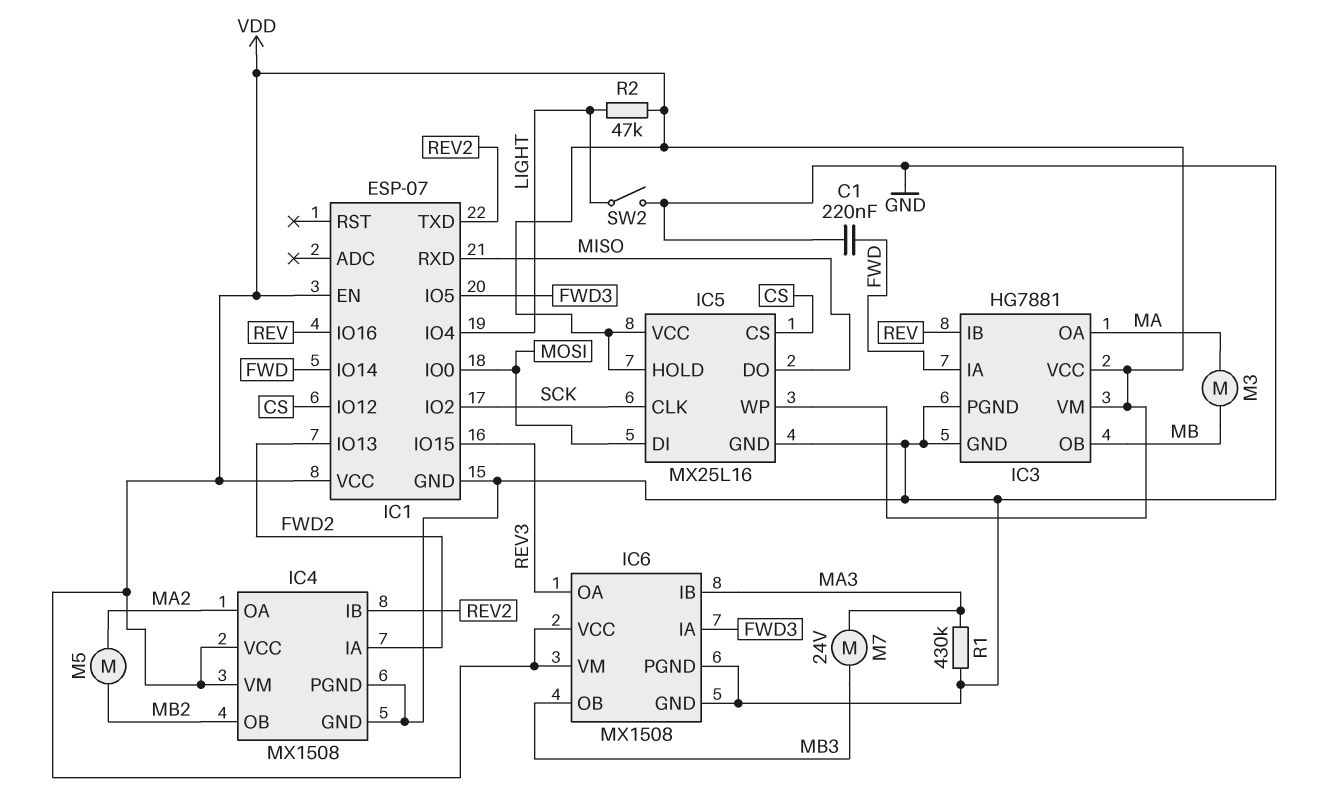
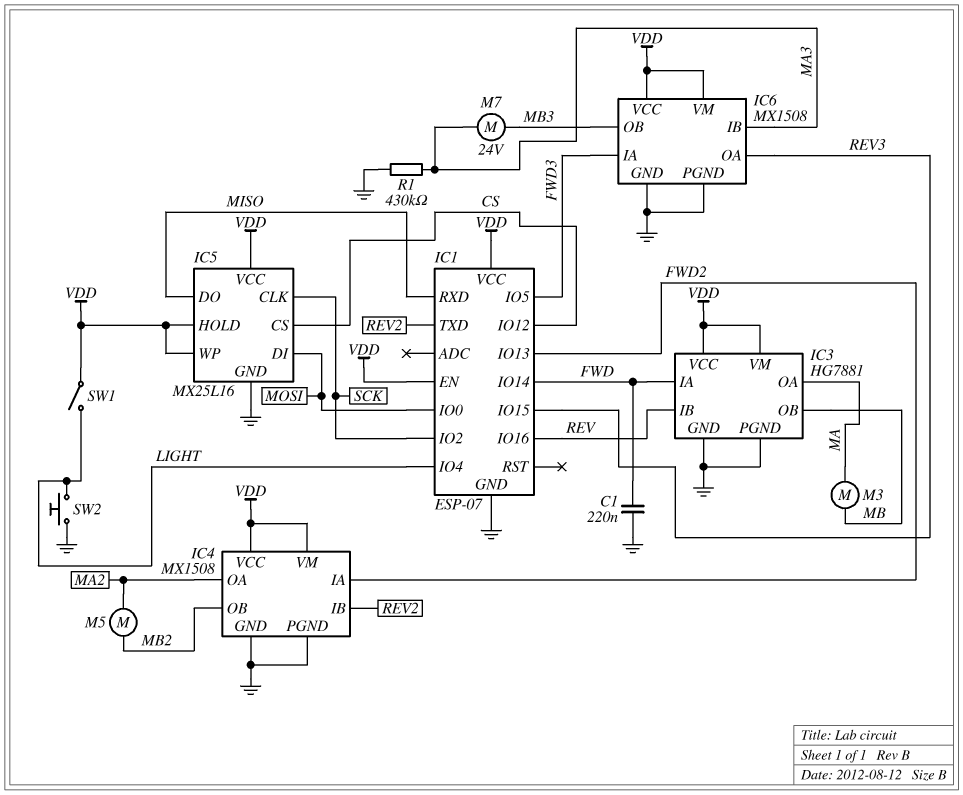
R2: 47k (LIGHT, VDD) -> none
SW1: none -> switch (LIGHT, VDD)
SW2: switch (GND, LIGHT) -> button (GND, LIGHT)

